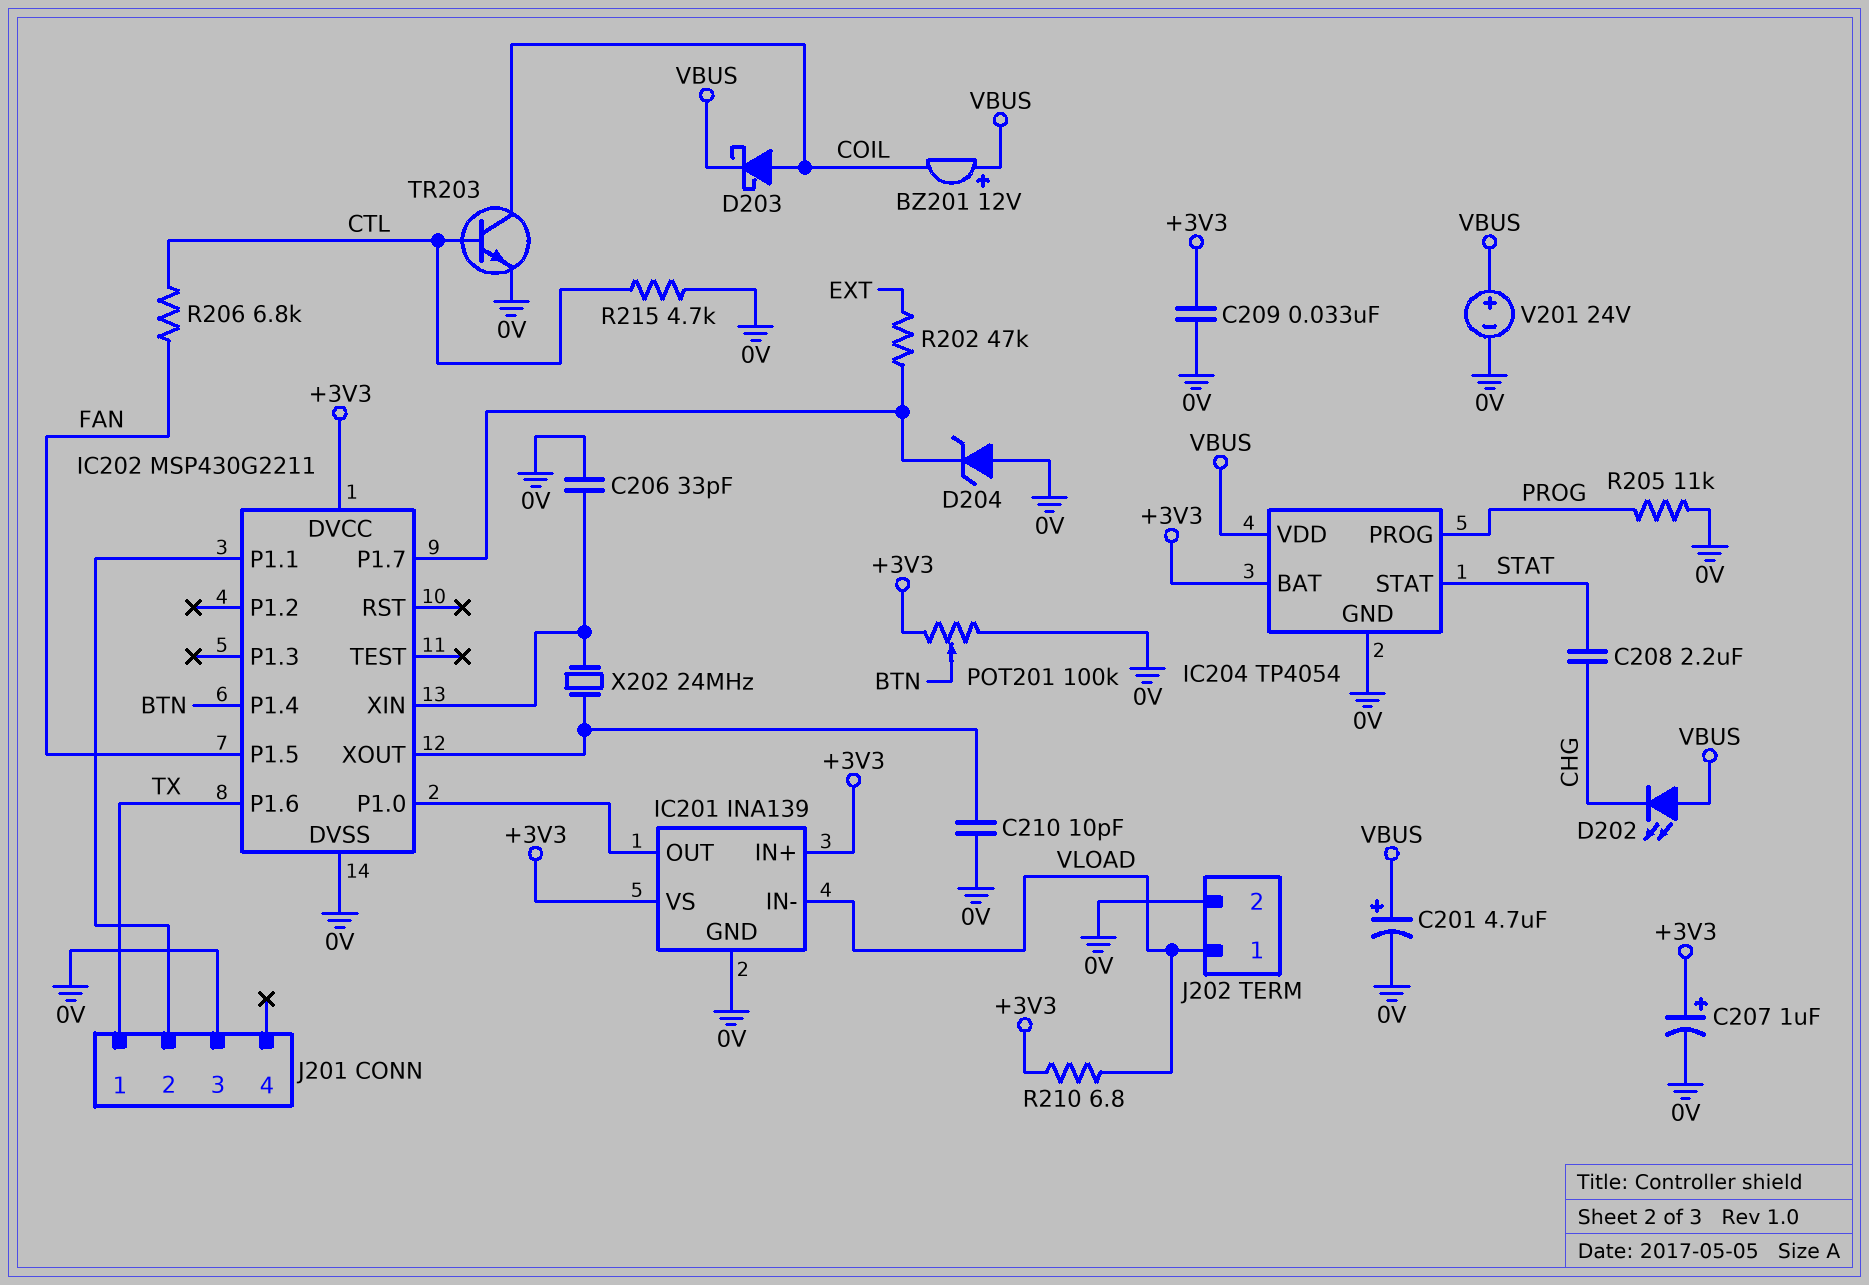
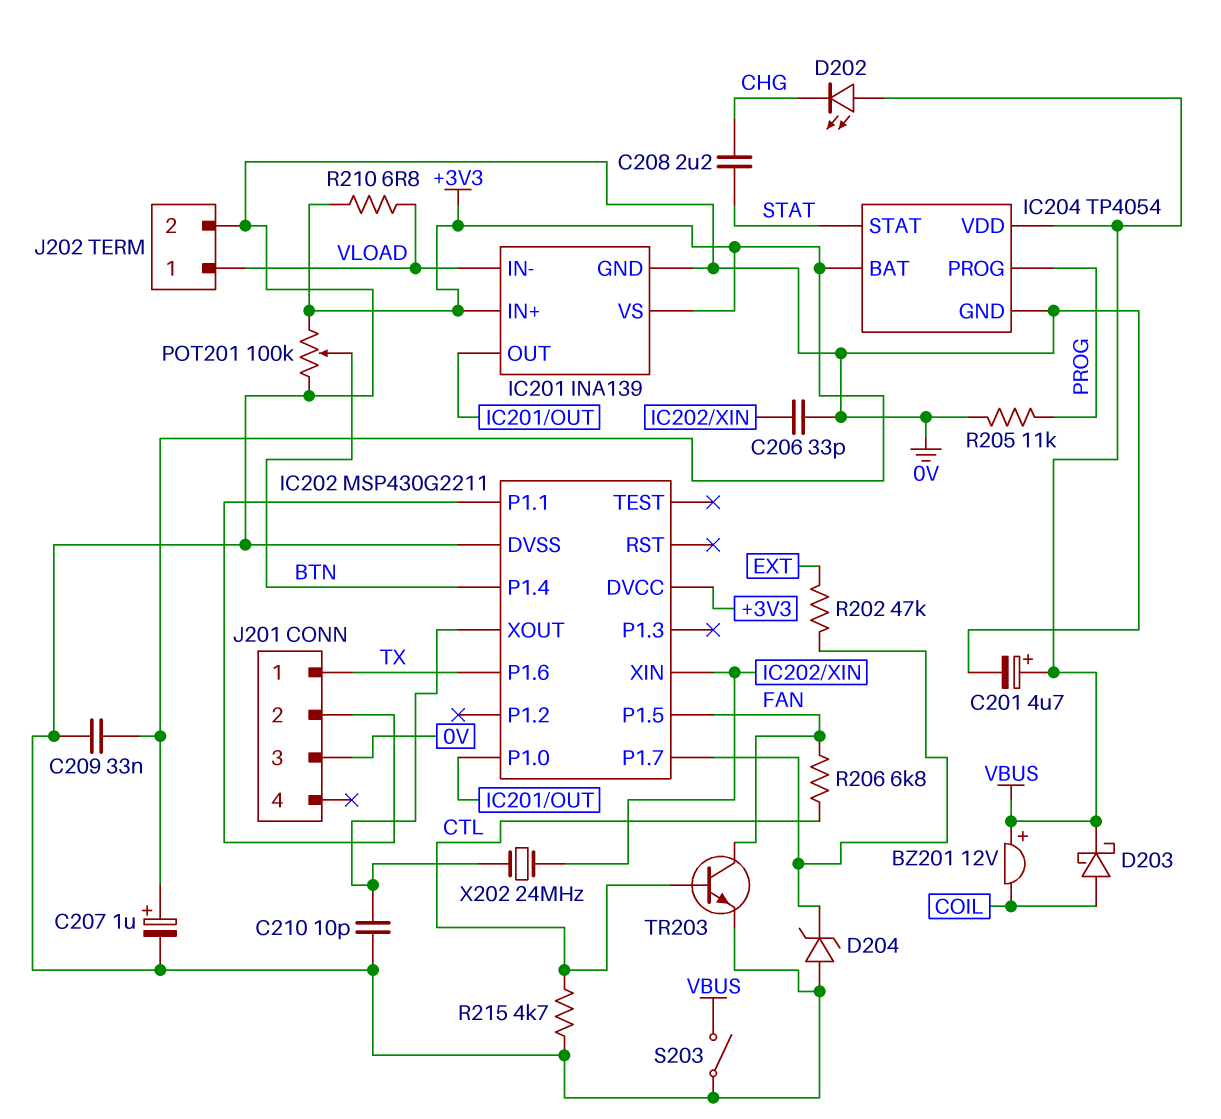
S203: none -> switch (0V, VBUS)
TR203: NPN (B CTL, C COIL, E 0V) -> NPN (B CTL, C FAN, E 0V)
V201: 24V (plus VBUS, minus 0V) -> none

